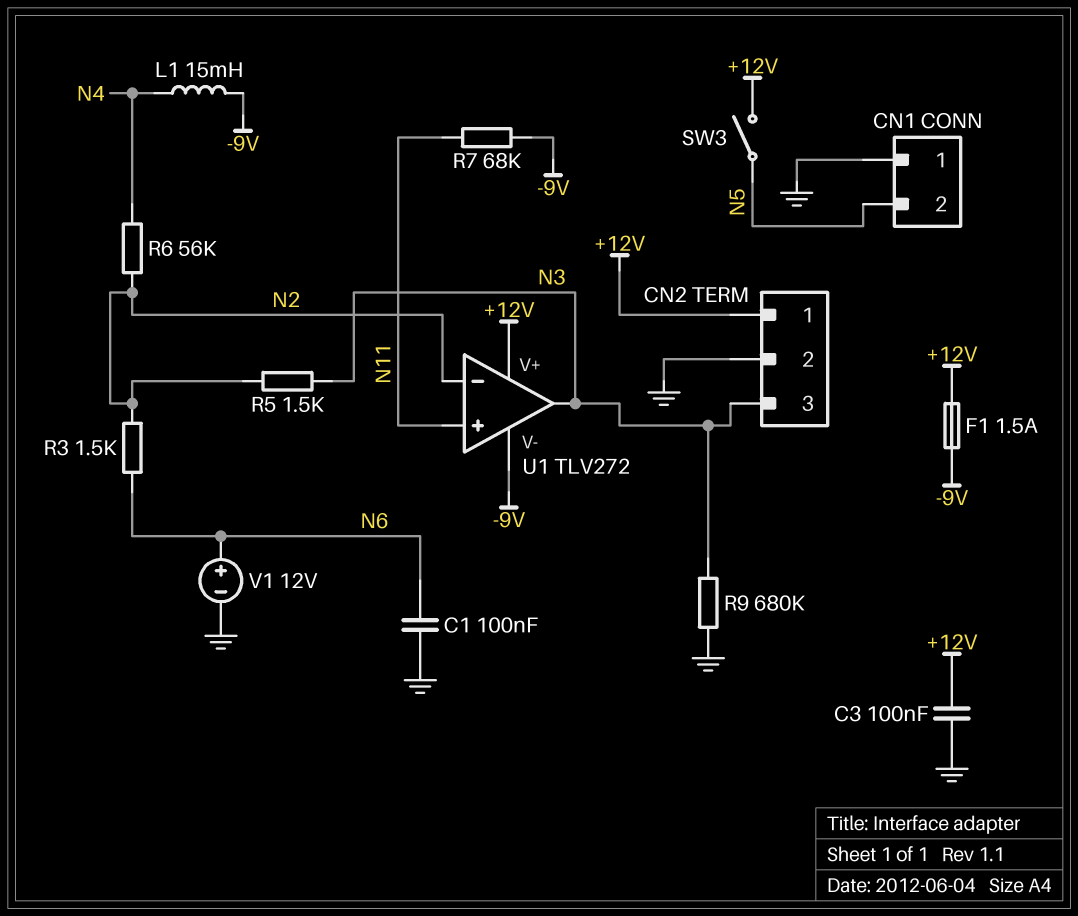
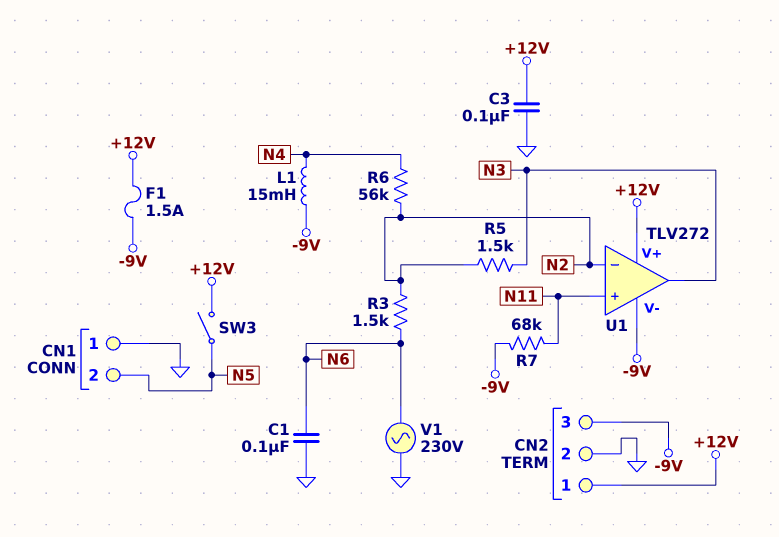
CN2 pin 3: N3 -> -9V
R9: 680k (GND, N3) -> none
V1: 12V (plus N6, minus GND) -> AC 230V (GND, N6)

